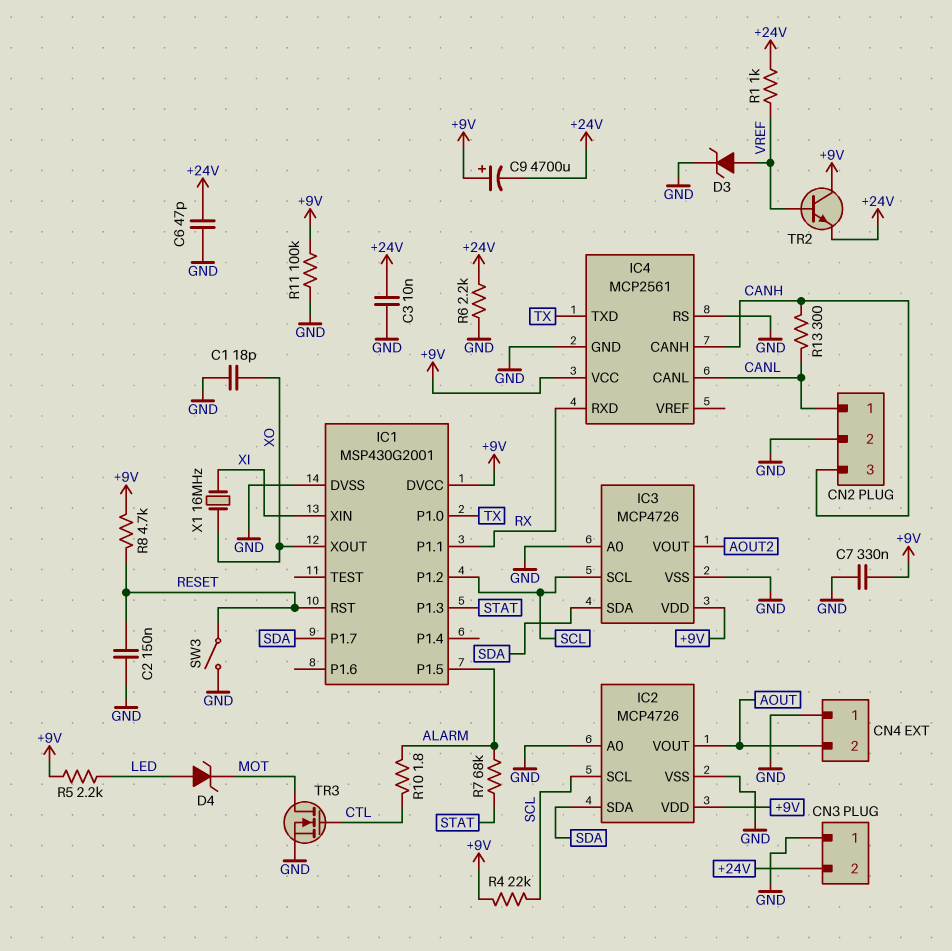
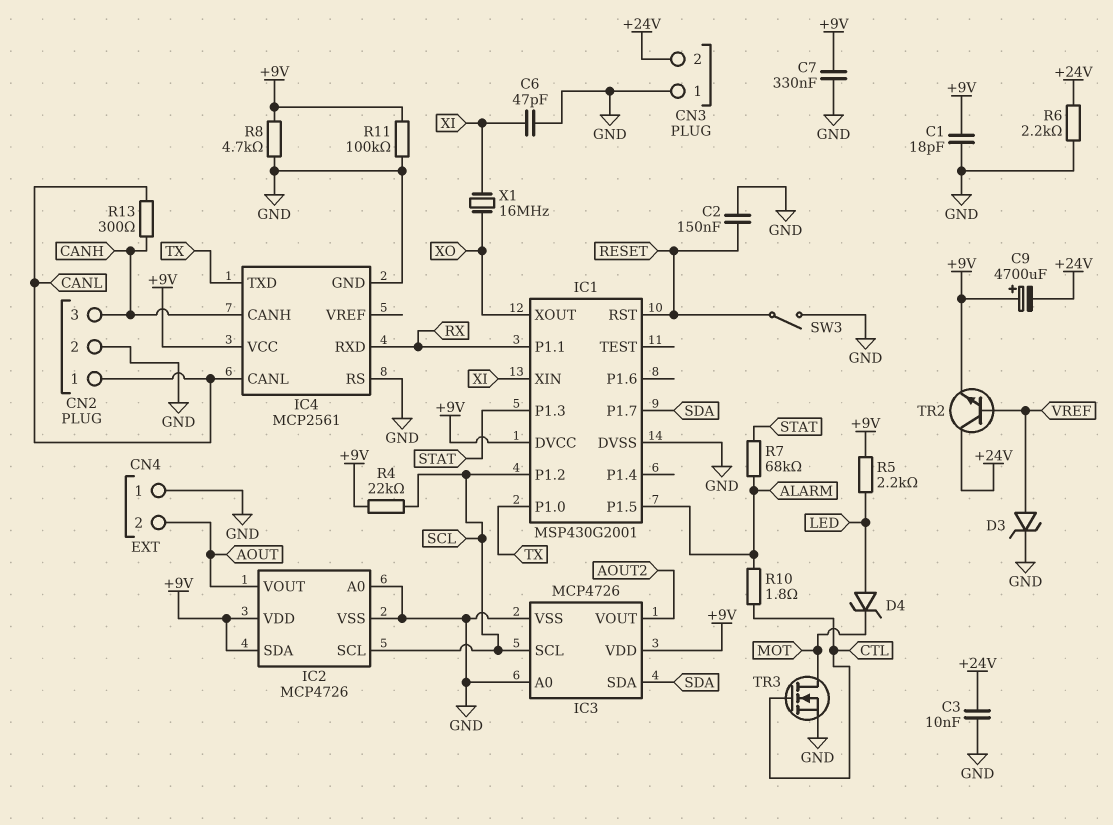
C1: 18pF (GND, XO) -> 18pF (+9V, GND)
C6: 47pF (+24V, GND) -> 47pF (GND, XI)
IC2 pin SDA: SDA -> +9V
R1: 1k (+24V, VREF) -> none
R8: 4.7k (+9V, RESET) -> 4.7k (+9V, GND)
TR2: NPN (B VREF, C +9V, E +24V) -> NPN (B VREF, C +24V, E +9V)

